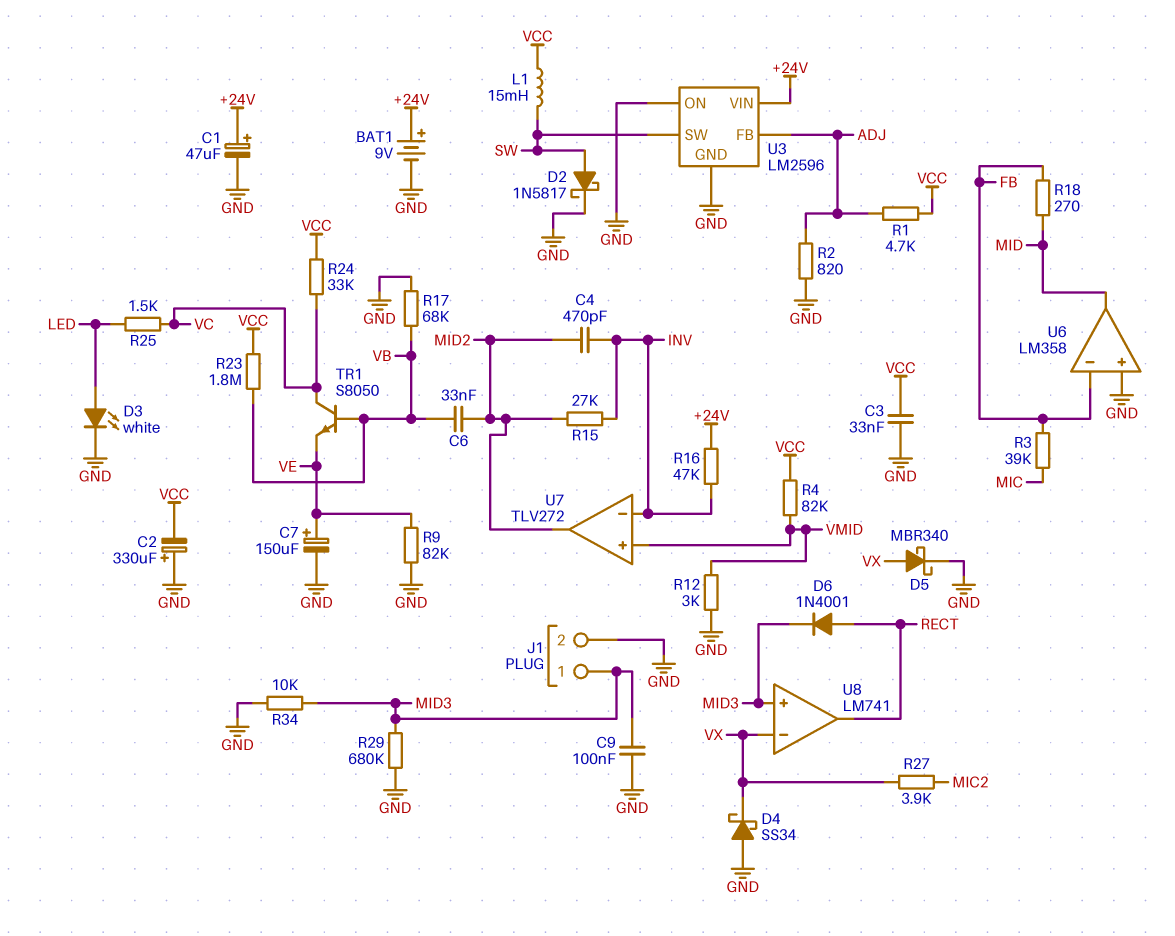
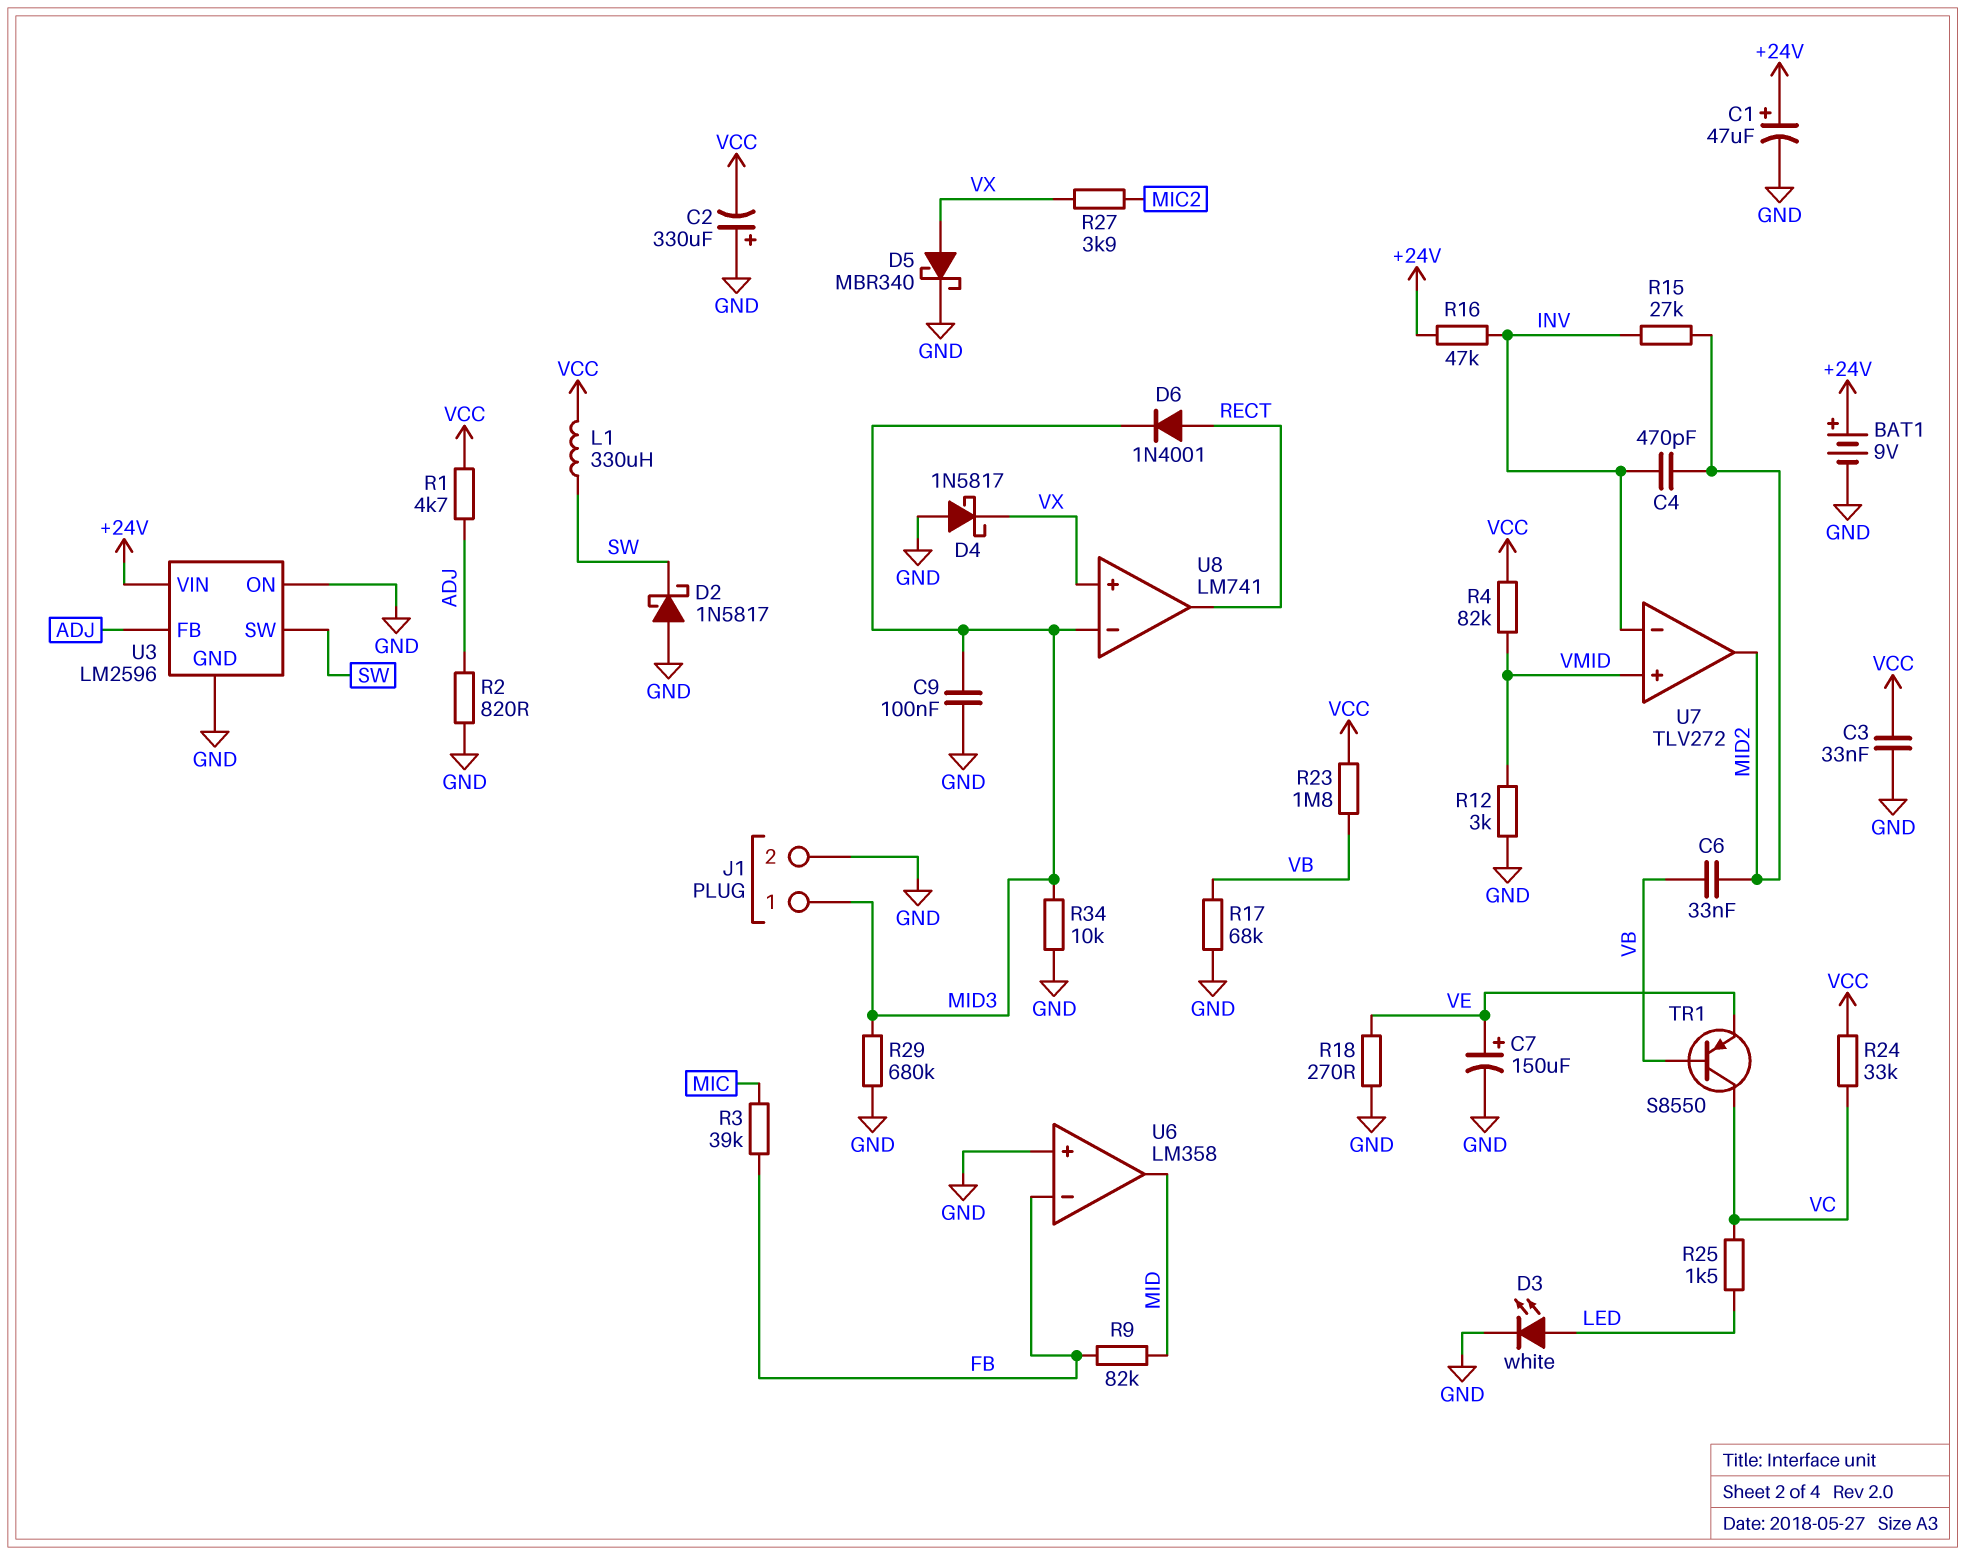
D2: schottky 1N5817 (A SW, K GND) -> schottky 1N5817 (A GND, K SW)
D4: schottky SS34 (A GND, K VX) -> schottky 1N5817 (A GND, K VX)
L1: 15mH (SW, VCC) -> 330uH (SW, VCC)
R9: 82k (GND, VE) -> 82k (FB, MID)
R18: 270 (FB, MID) -> 270 (GND, VE)
TR1: NPN S8050 (B VB, C VC, E VE) -> PNP S8550 (B VB, C VC, E VE)
U8 pin in+: MID3 -> VX
U8 pin in-: VX -> MID3

